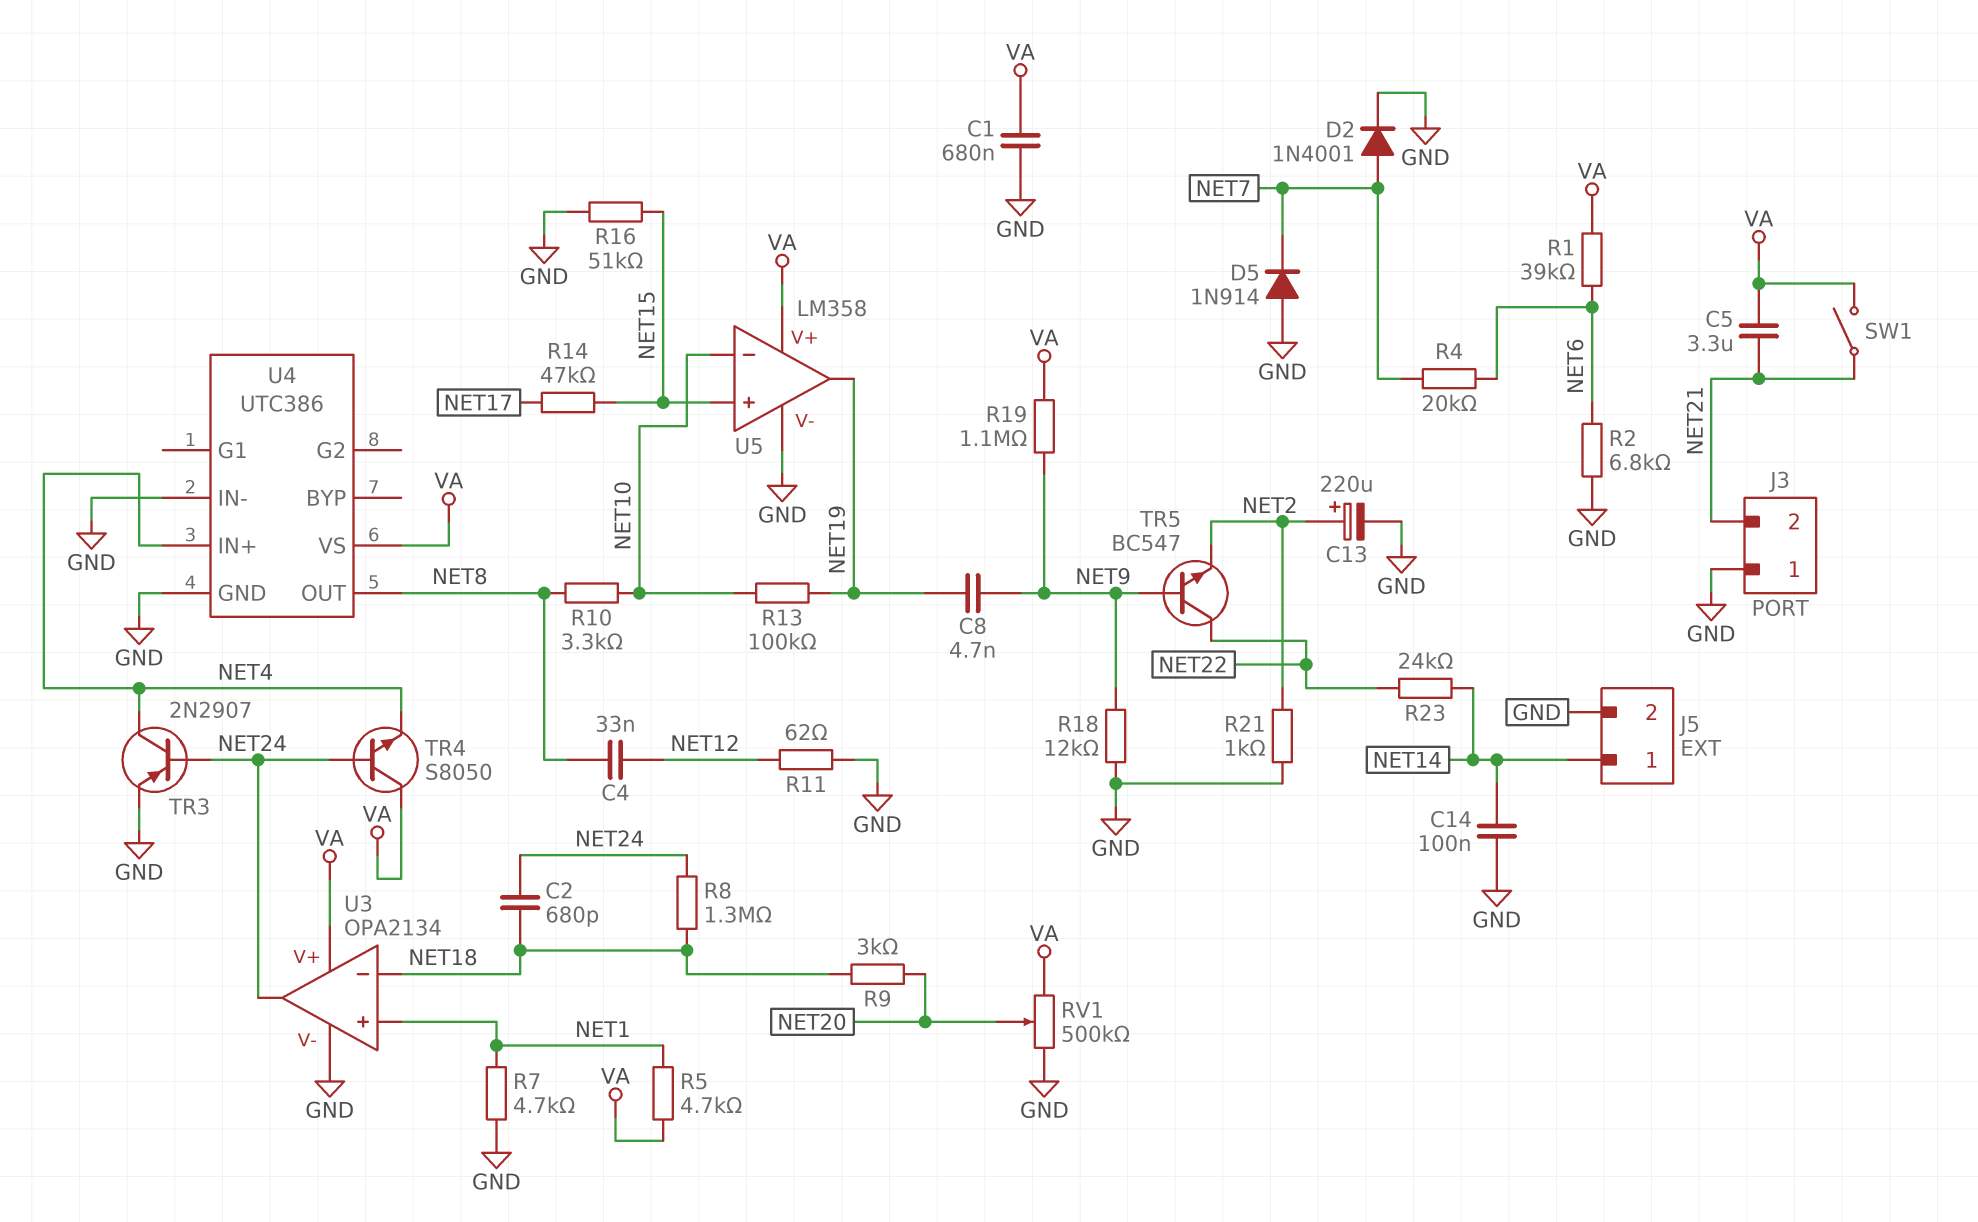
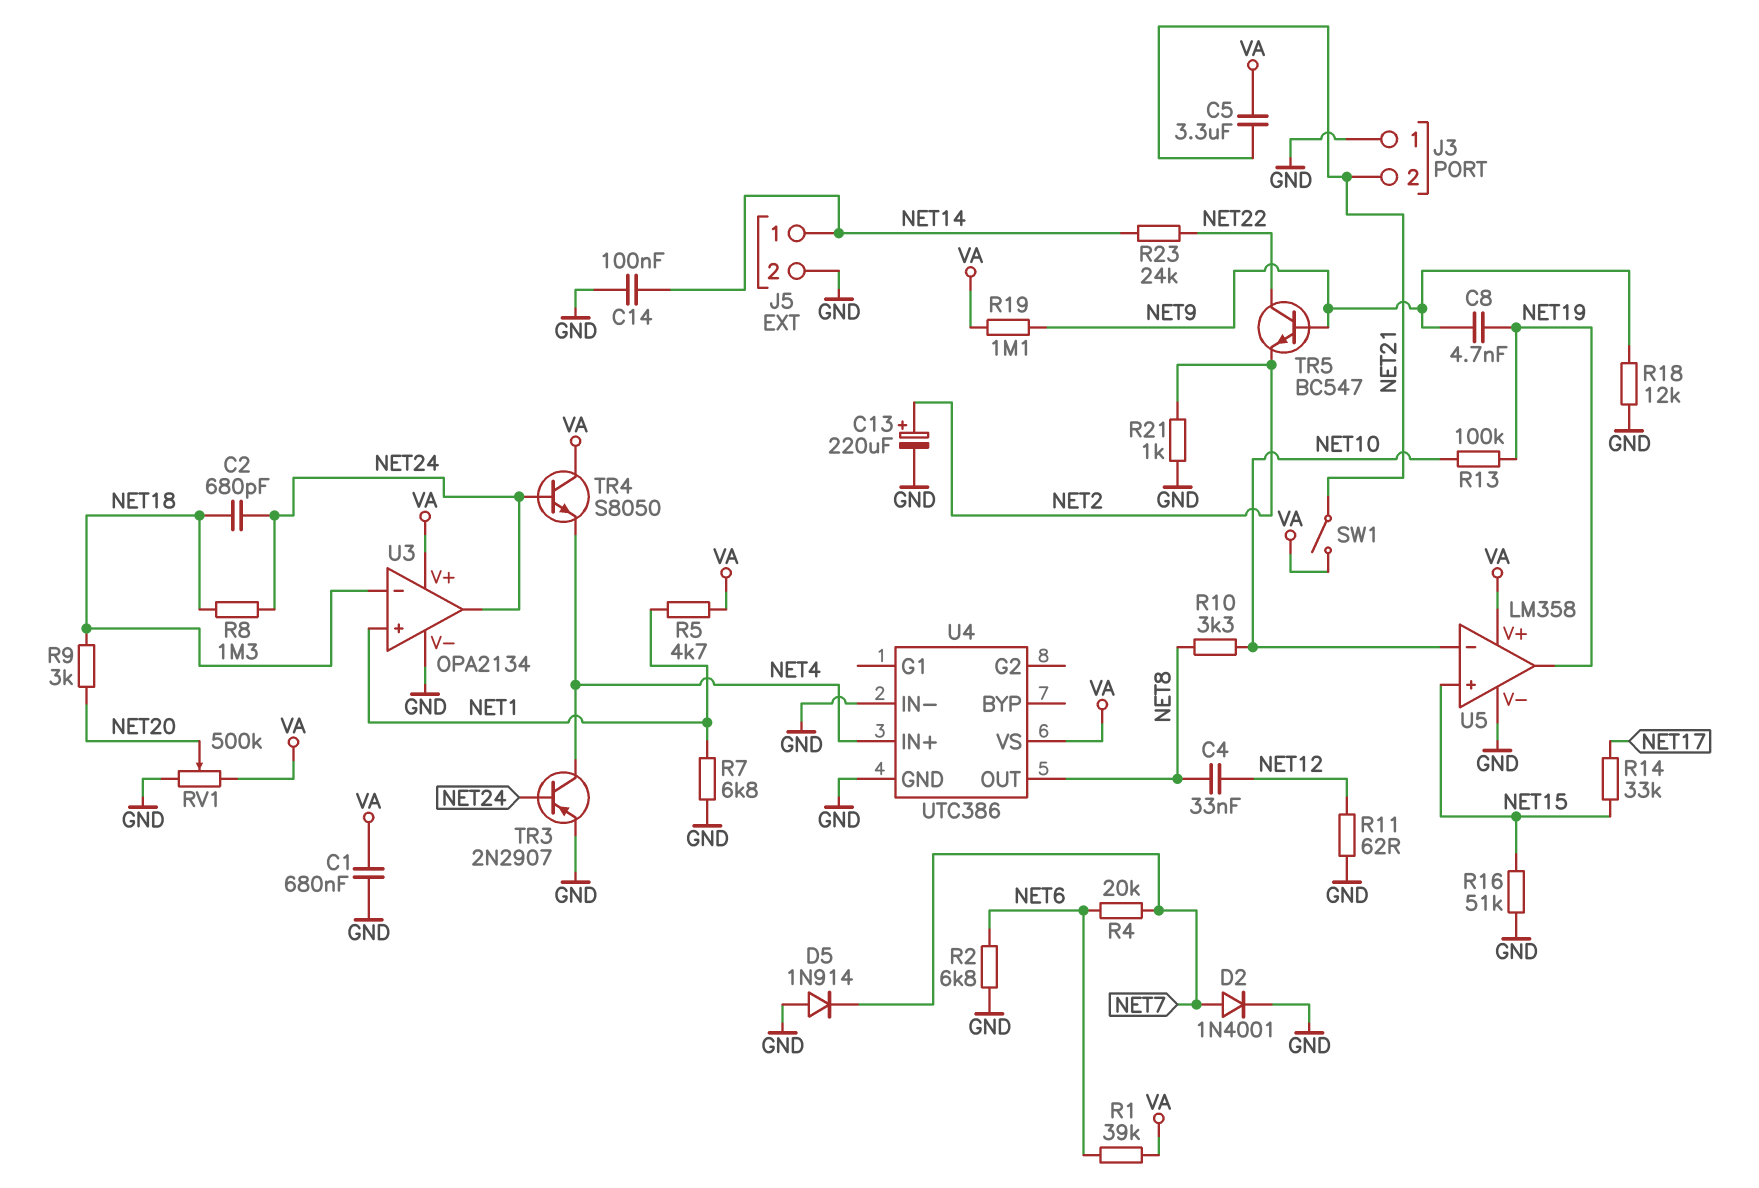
R7: 4.7k (GND, NET1) -> 6.8k (GND, NET1)
R14: 47k (NET15, NET17) -> 33k (NET15, NET17)

